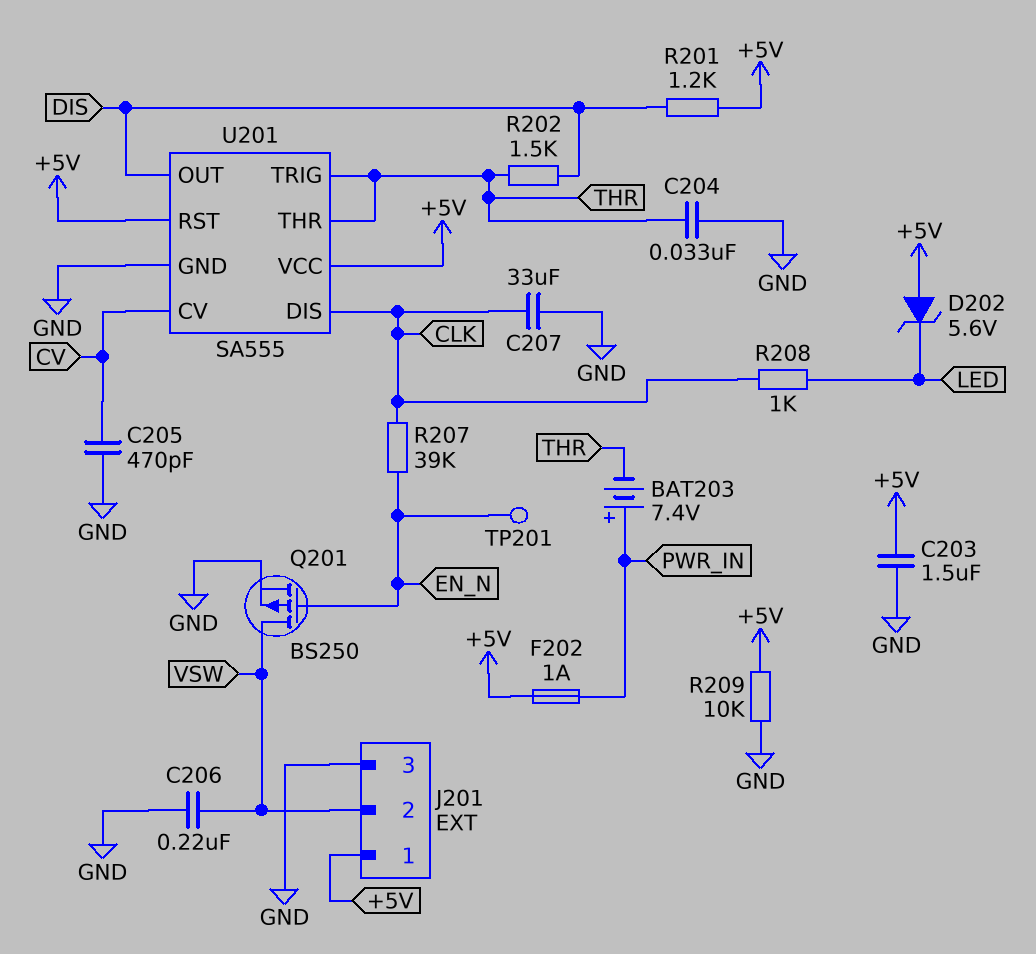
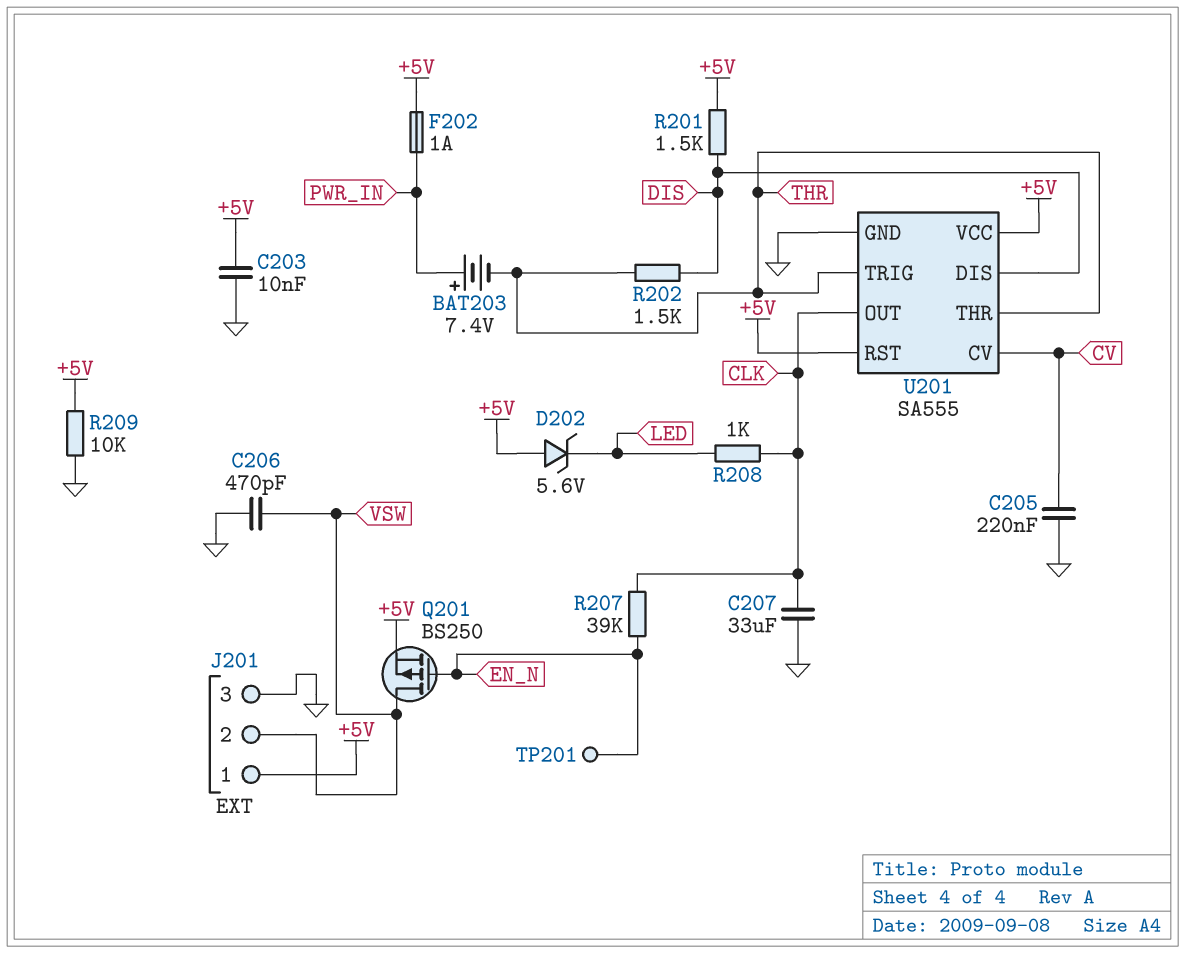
C203: 1.5uF (+5V, GND) -> 10nF (+5V, GND)
C204: 33nF (GND, THR) -> none
C205: 470pF (CV, GND) -> 220nF (CV, GND)
C206: 220nF (GND, VSW) -> 470pF (GND, VSW)
Q201: PMOS BS250 (G EN_N, D VSW, S GND) -> PMOS BS250 (G EN_N, D VSW, S +5V)
R201: 1.2k (+5V, DIS) -> 1.5k (+5V, DIS)
U201 pin DIS: CLK -> DIS
U201 pin OUT: DIS -> CLK

